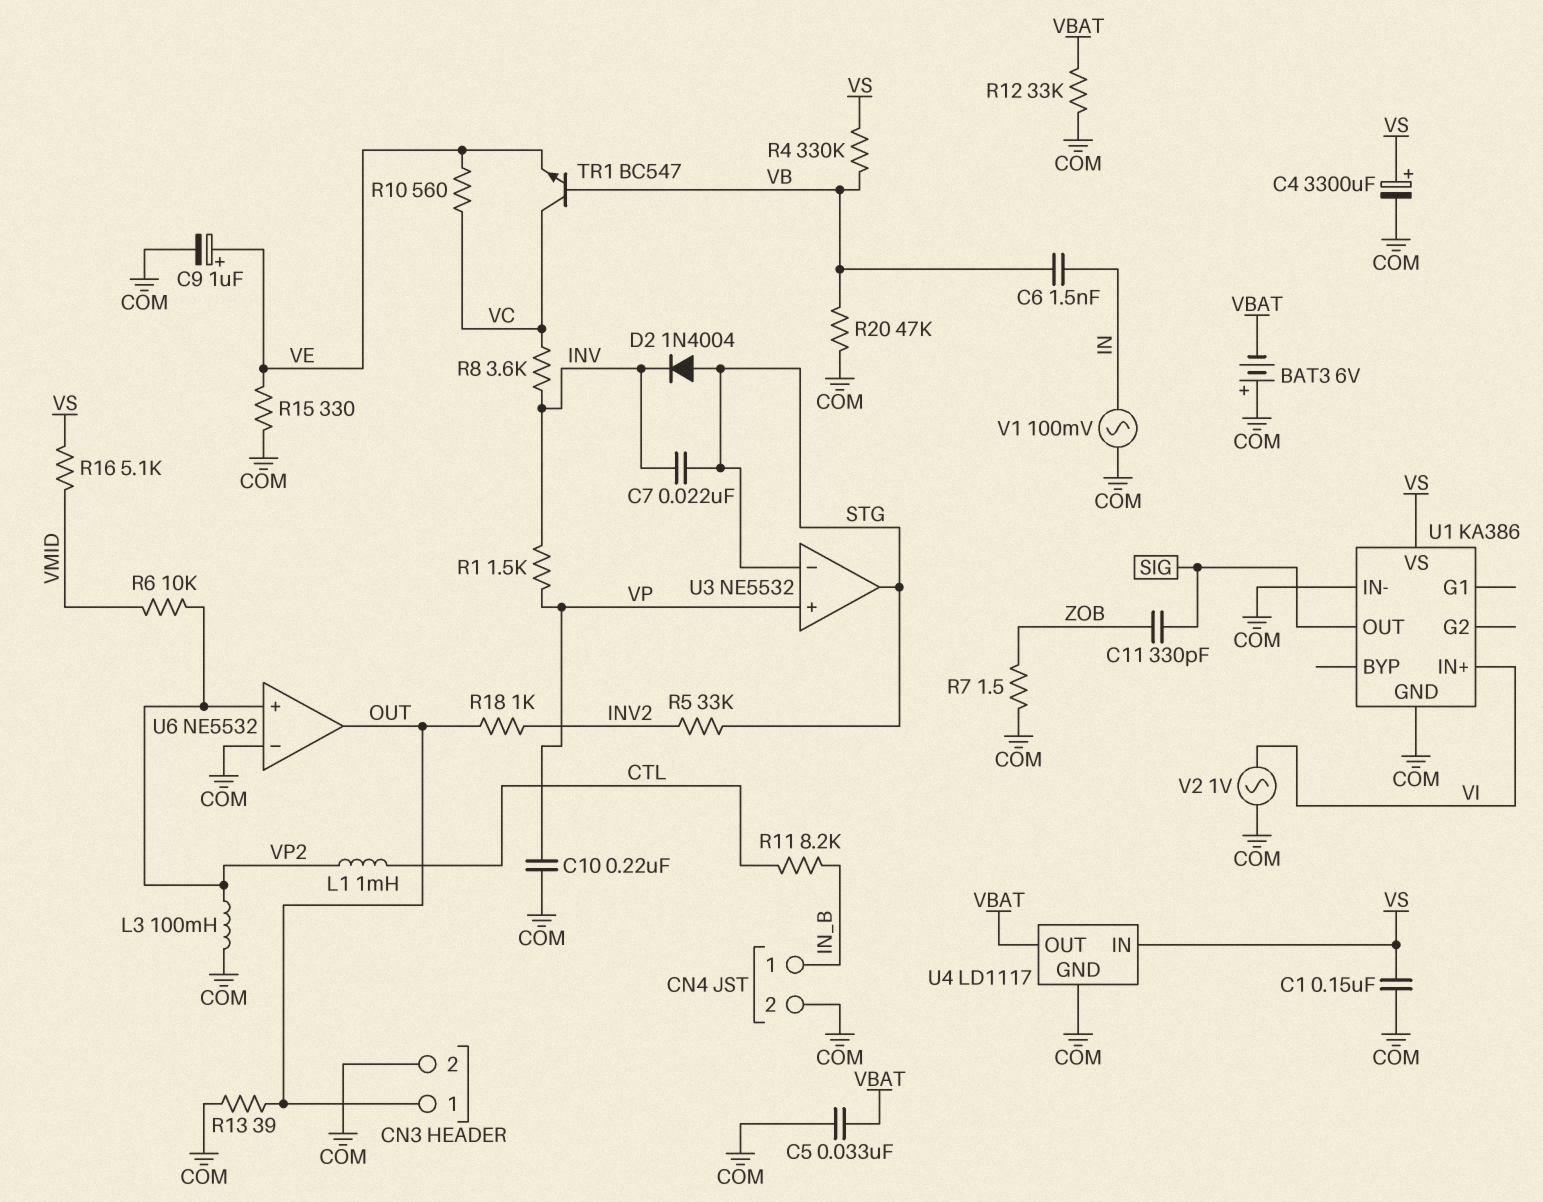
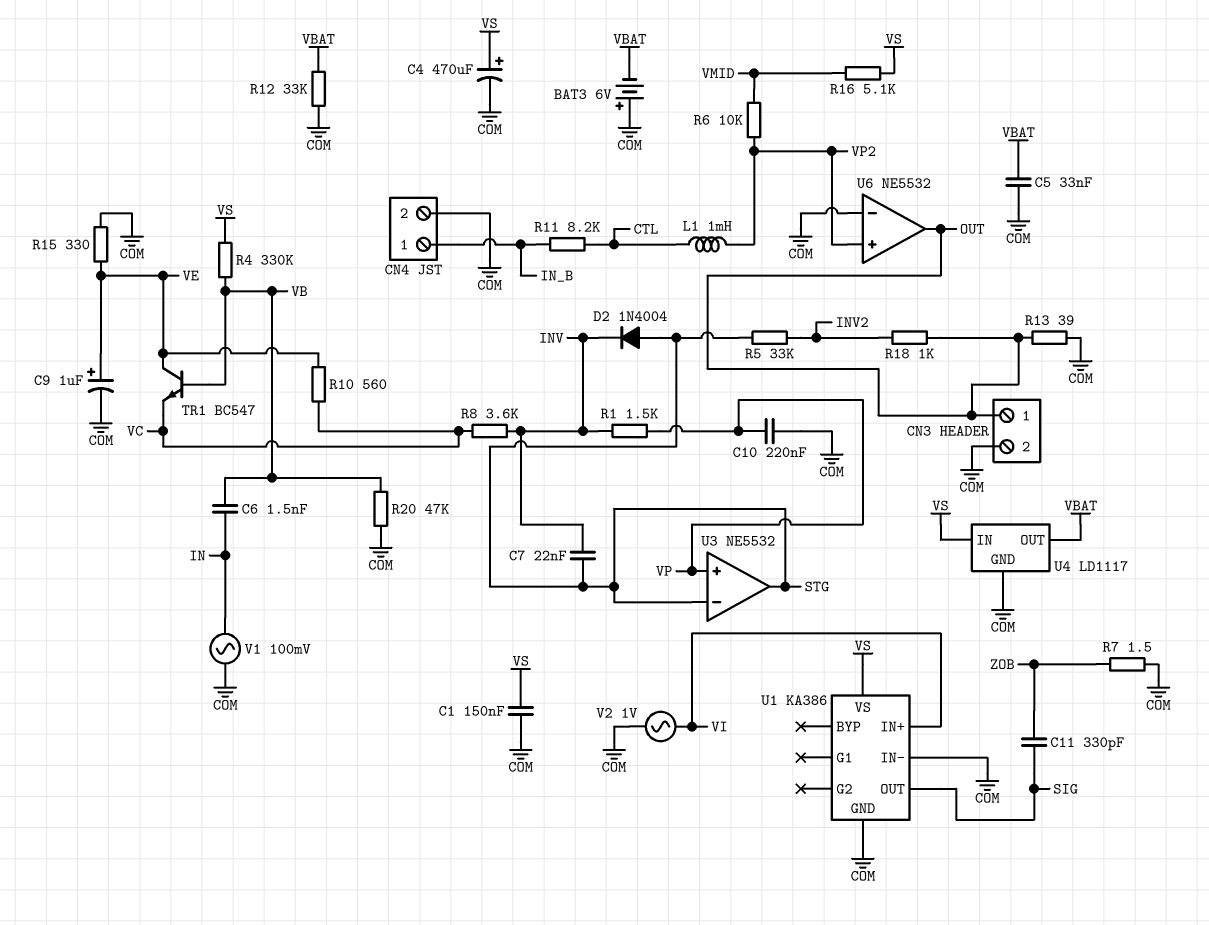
C4: 3300uF (plus VS, minus COM) -> 470uF (plus VS, minus COM)
L3: 100mH (COM, VP2) -> none
TR1: NPN BC547 (B VB, C VC, E VE) -> NPN BC547 (B VB, C VE, E VC)

